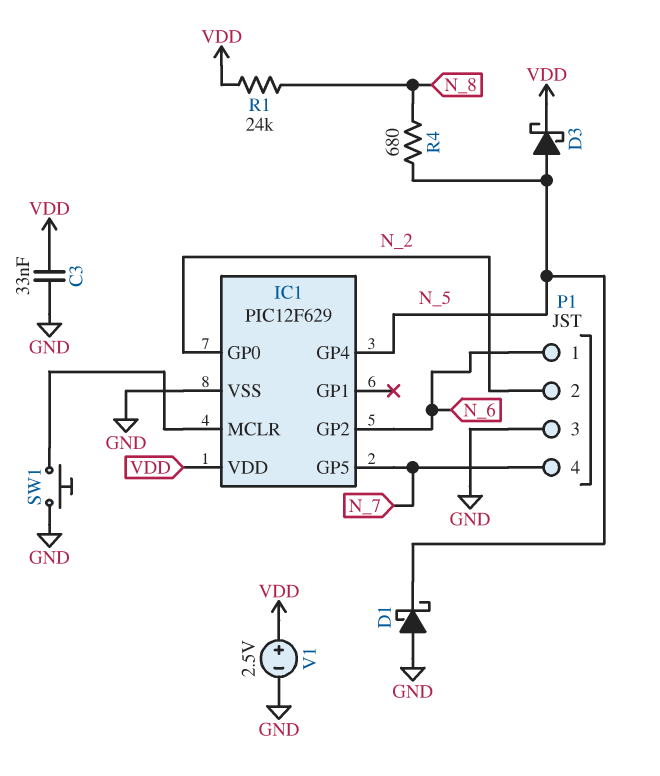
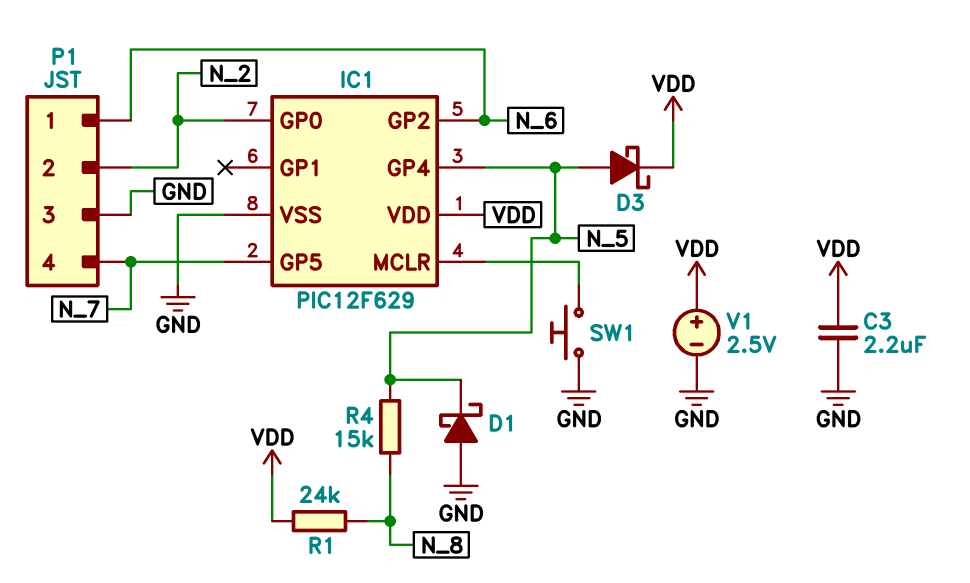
C3: 33nF (GND, VDD) -> 2.2uF (GND, VDD)
R4: 680 (N_5, N_8) -> 15k (N_5, N_8)

